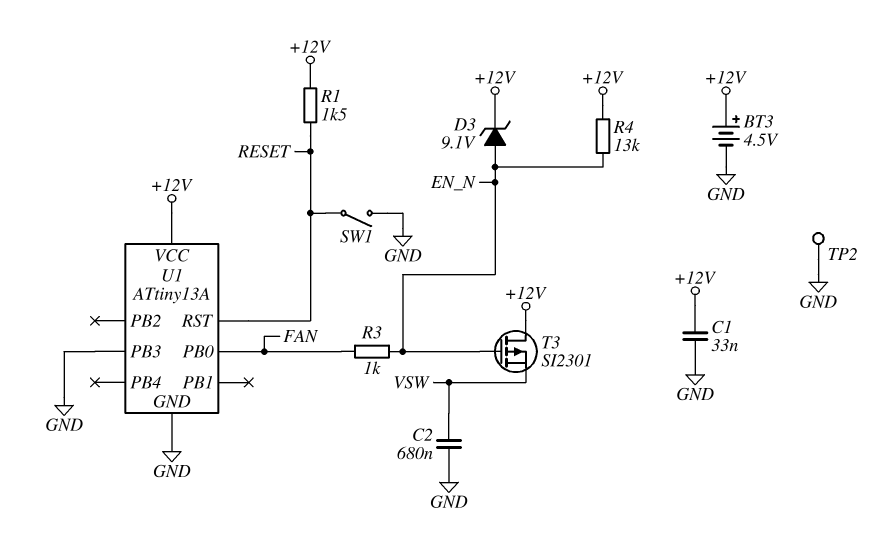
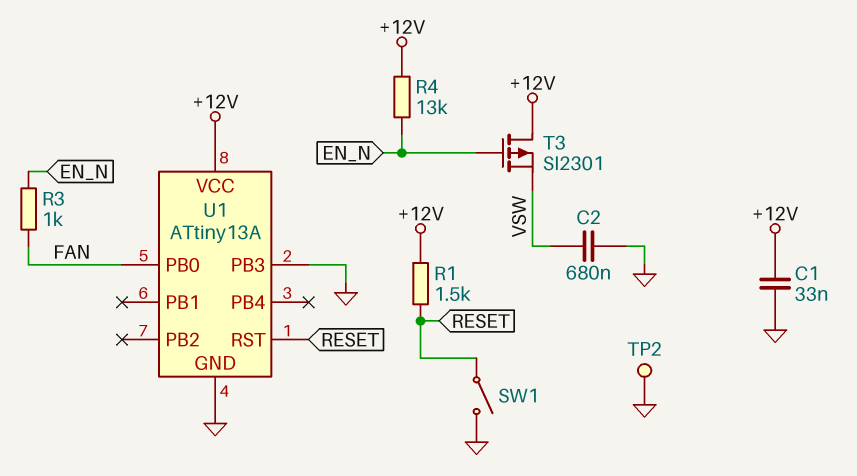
BT3: 4.5V (plus +12V, minus GND) -> none
D3: zener 9.1V (A EN_N, K +12V) -> none

